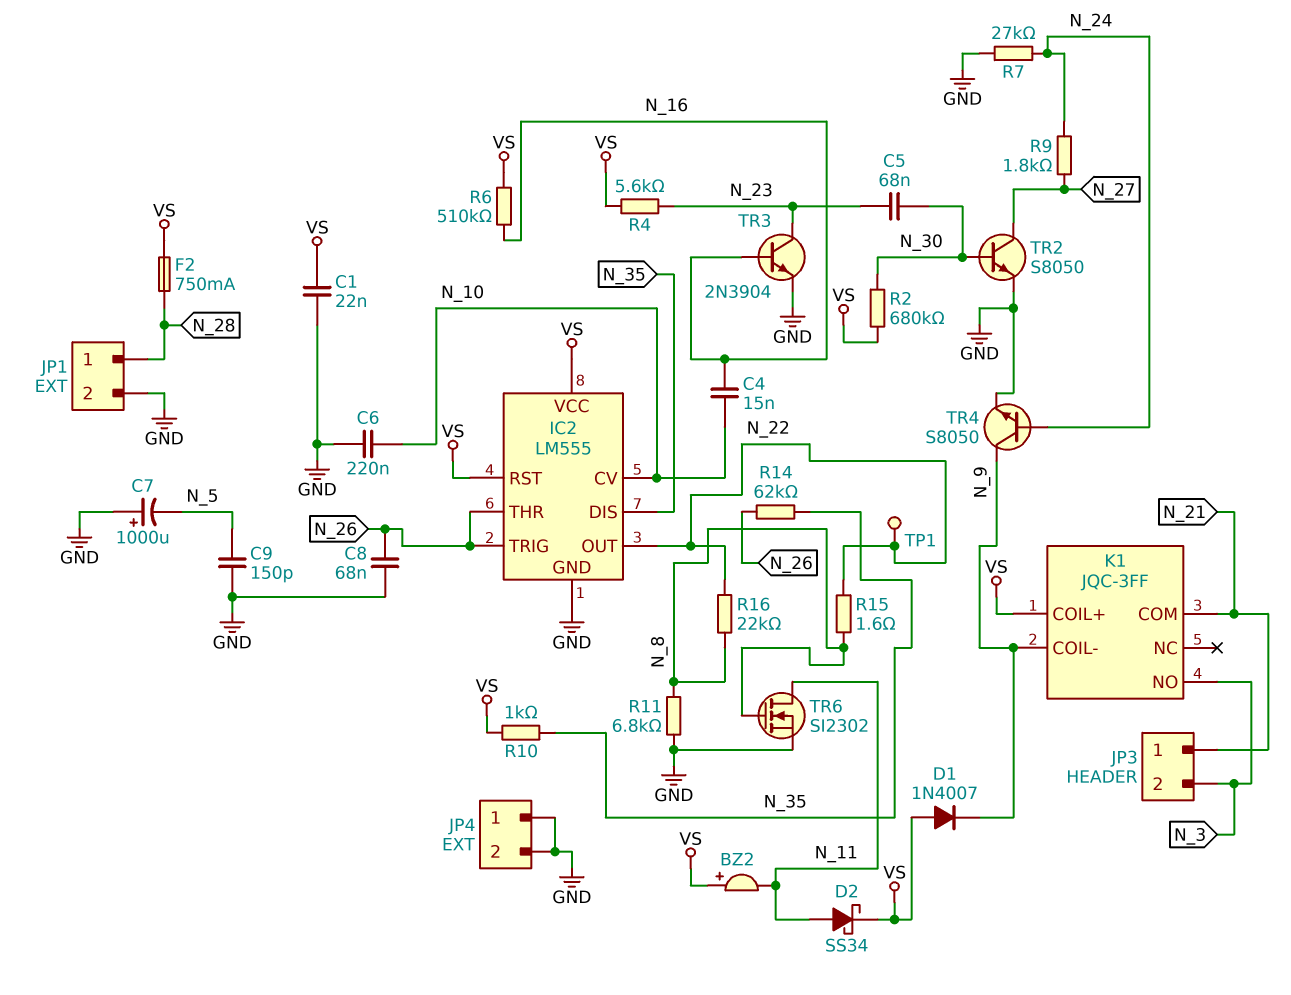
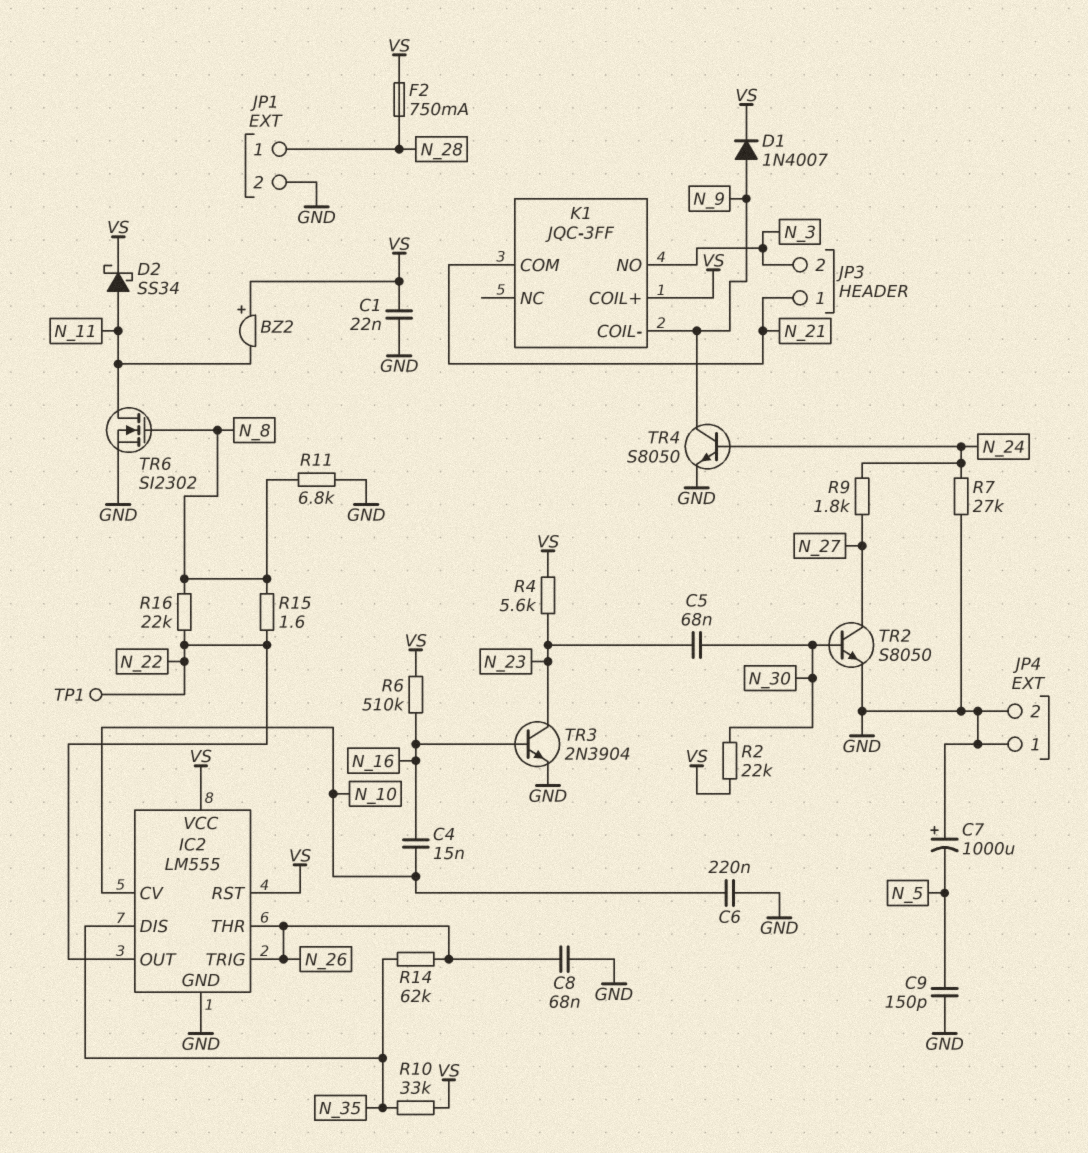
D1: diode 1N4007 (A VS, K N_9) -> diode 1N4007 (A N_9, K VS)
R2: 680k (N_30, VS) -> 22k (N_30, VS)
R10: 1k (N_35, VS) -> 33k (N_35, VS)

